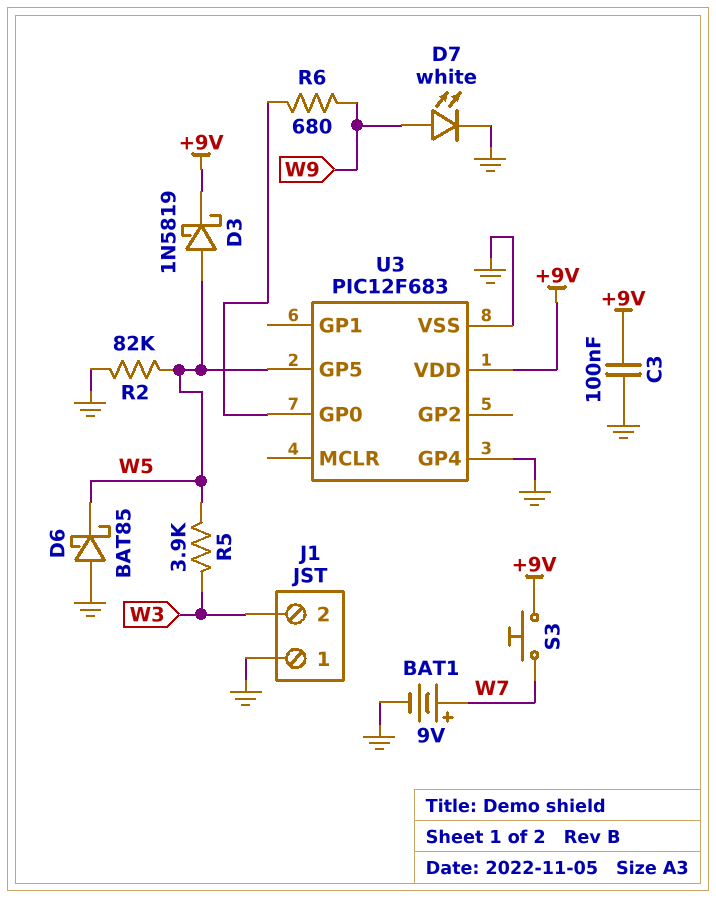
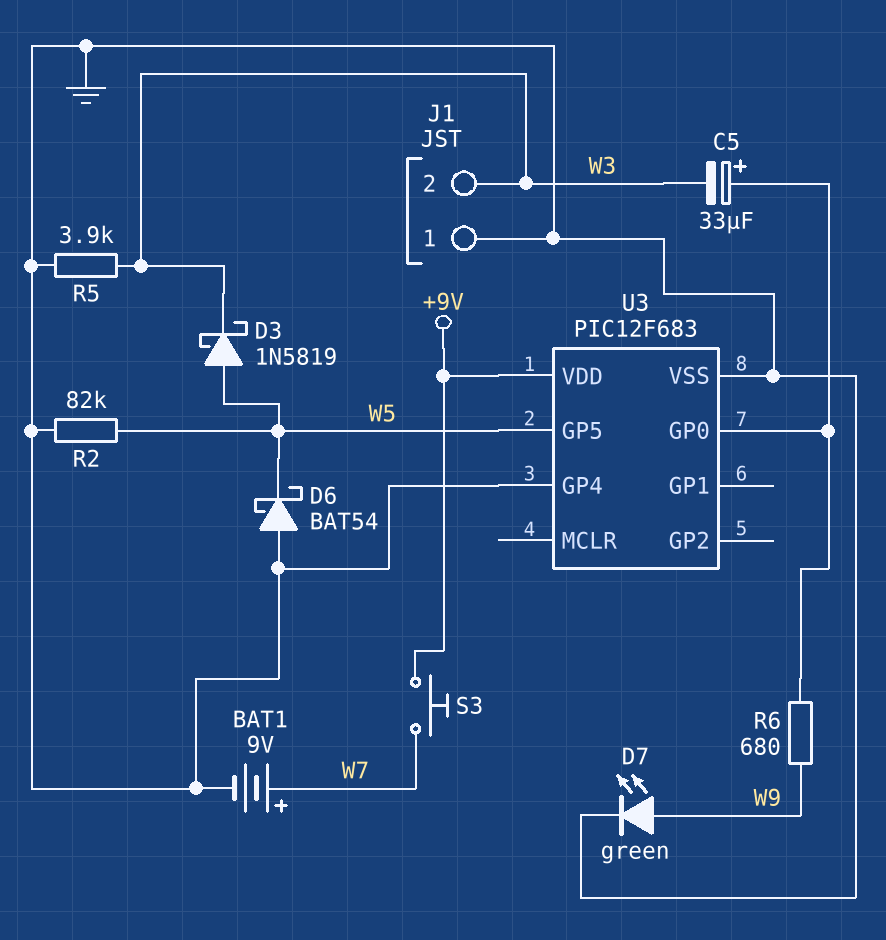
C3: 100nF (+9V, GND) -> none
C5: none -> 33uF (plus U3/GP0, minus W3)
D3: schottky 1N5819 (A W5, K +9V) -> schottky 1N5819 (A W5, K W3)
D6: schottky BAT85 (A GND, K W5) -> schottky BAT54 (A GND, K W5)
D7: LED white (A W9, K GND) -> LED green (A W9, K GND)
R5: 3.9k (W3, W5) -> 3.9k (GND, W3)

